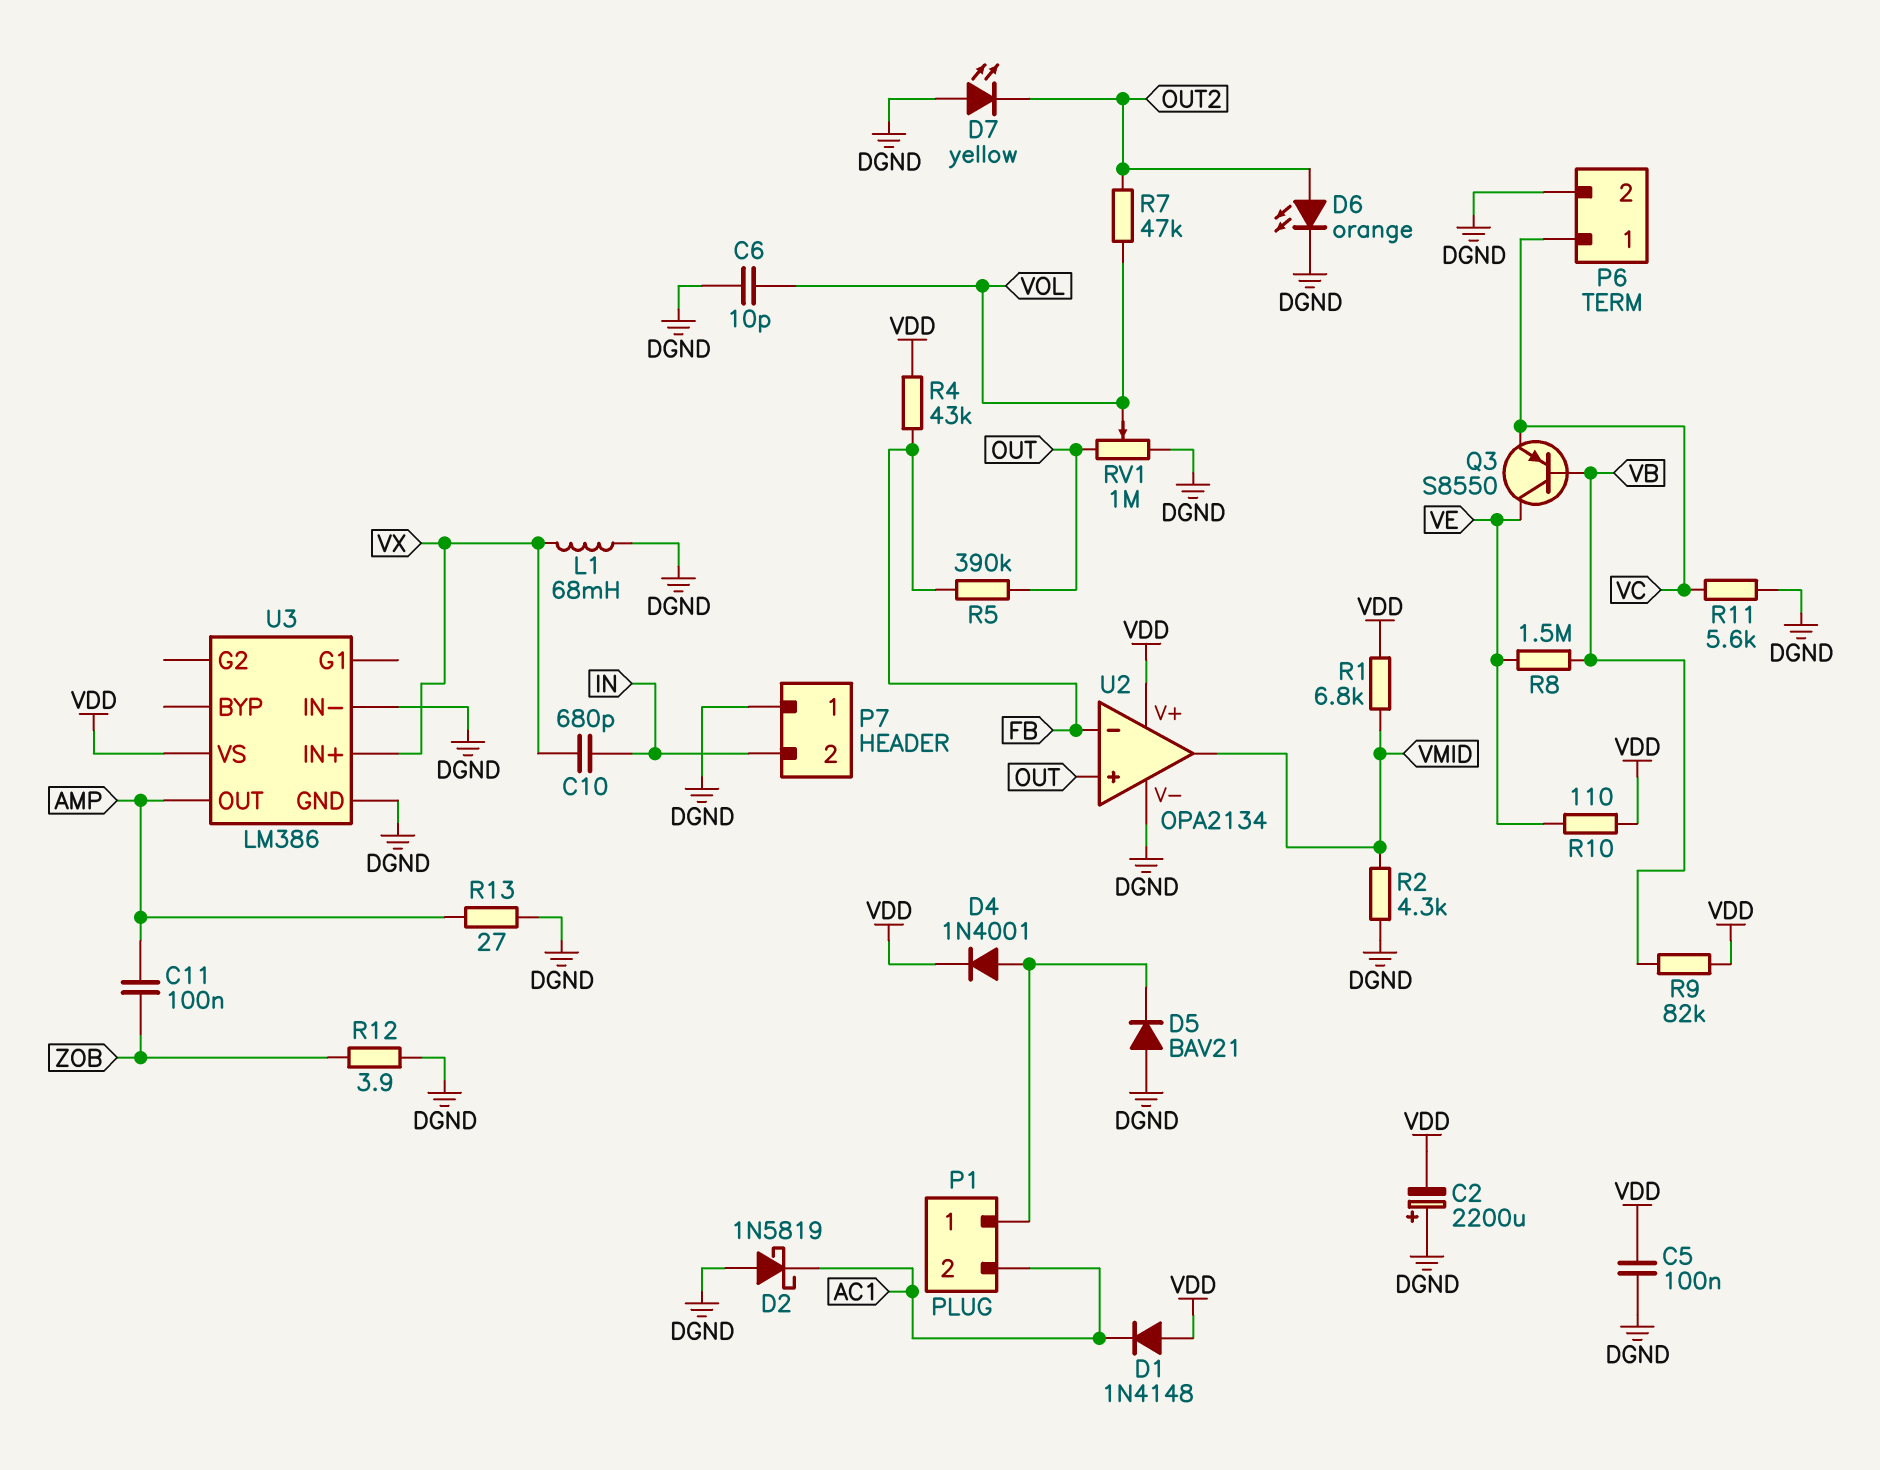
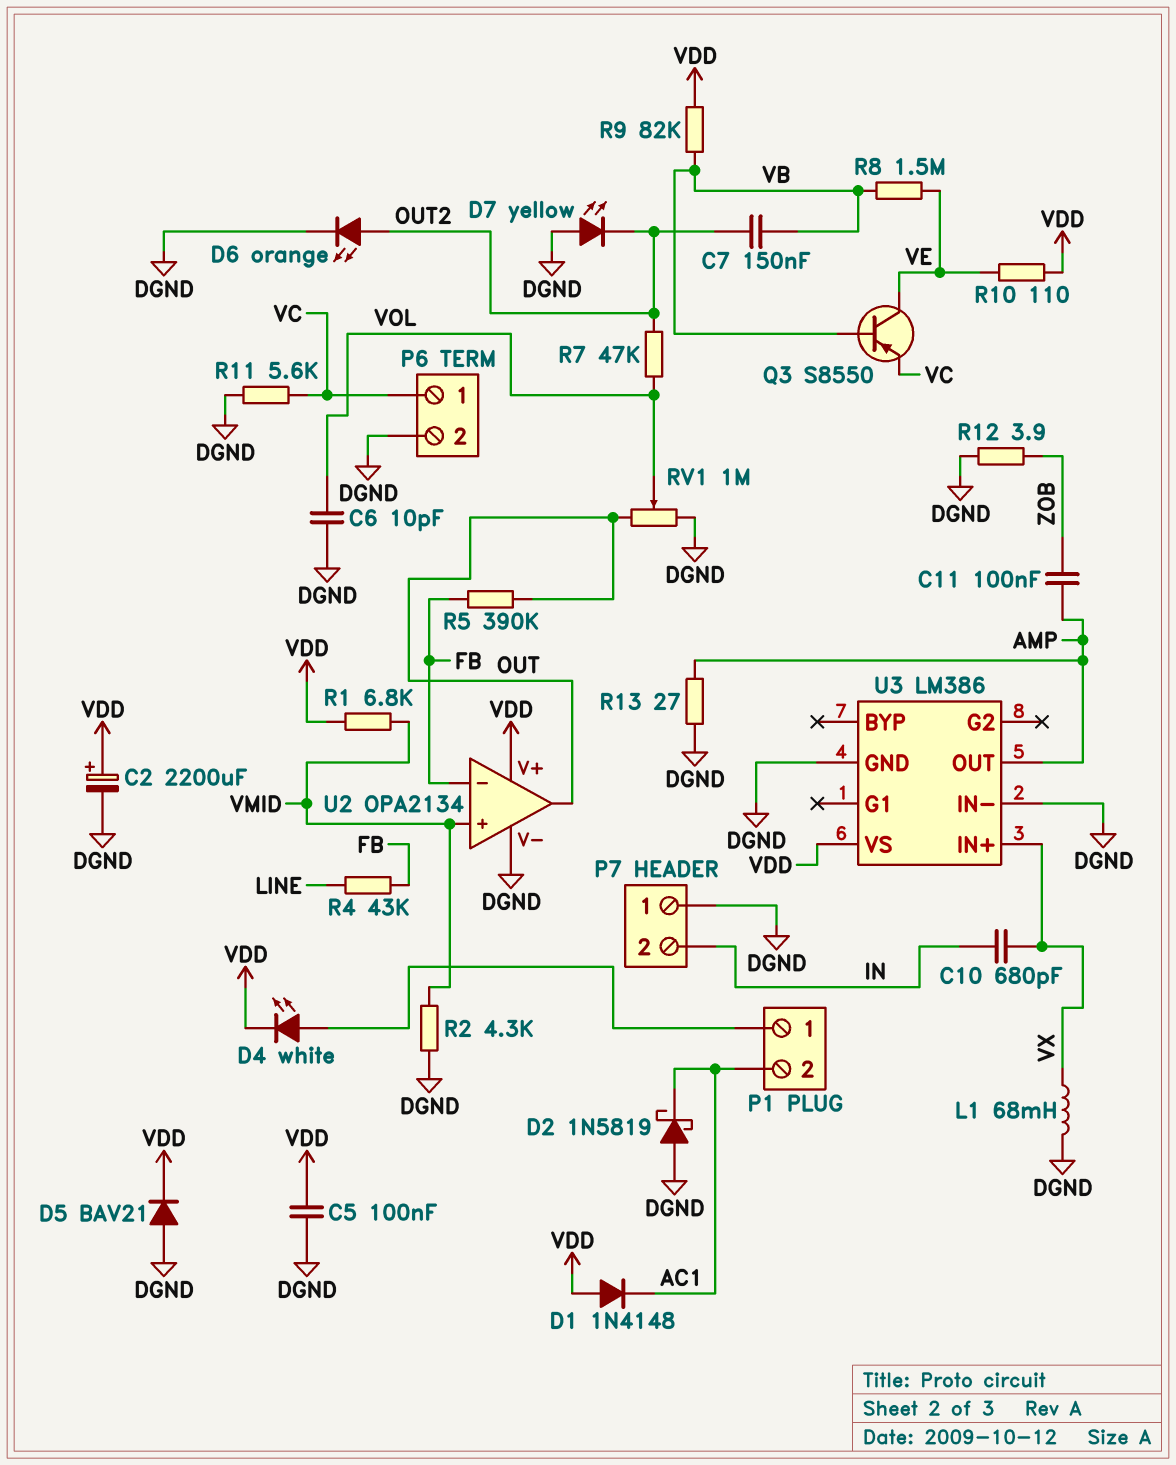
C2: 2200uF (plus DGND, minus VDD) -> 2200uF (plus VDD, minus DGND)
C7: none -> 150nF (OUT2, VB)
D4: diode 1N4001 (A P1/1, K VDD) -> LED white (A P1/1, K VDD)
D5: diode BAV21 (A DGND, K P1/1) -> diode BAV21 (A DGND, K VDD)
R4: 43k (FB, VDD) -> 43k (FB, LINE)
U2 pin in+: OUT -> VMID
U2 pin out: VMID -> OUT

